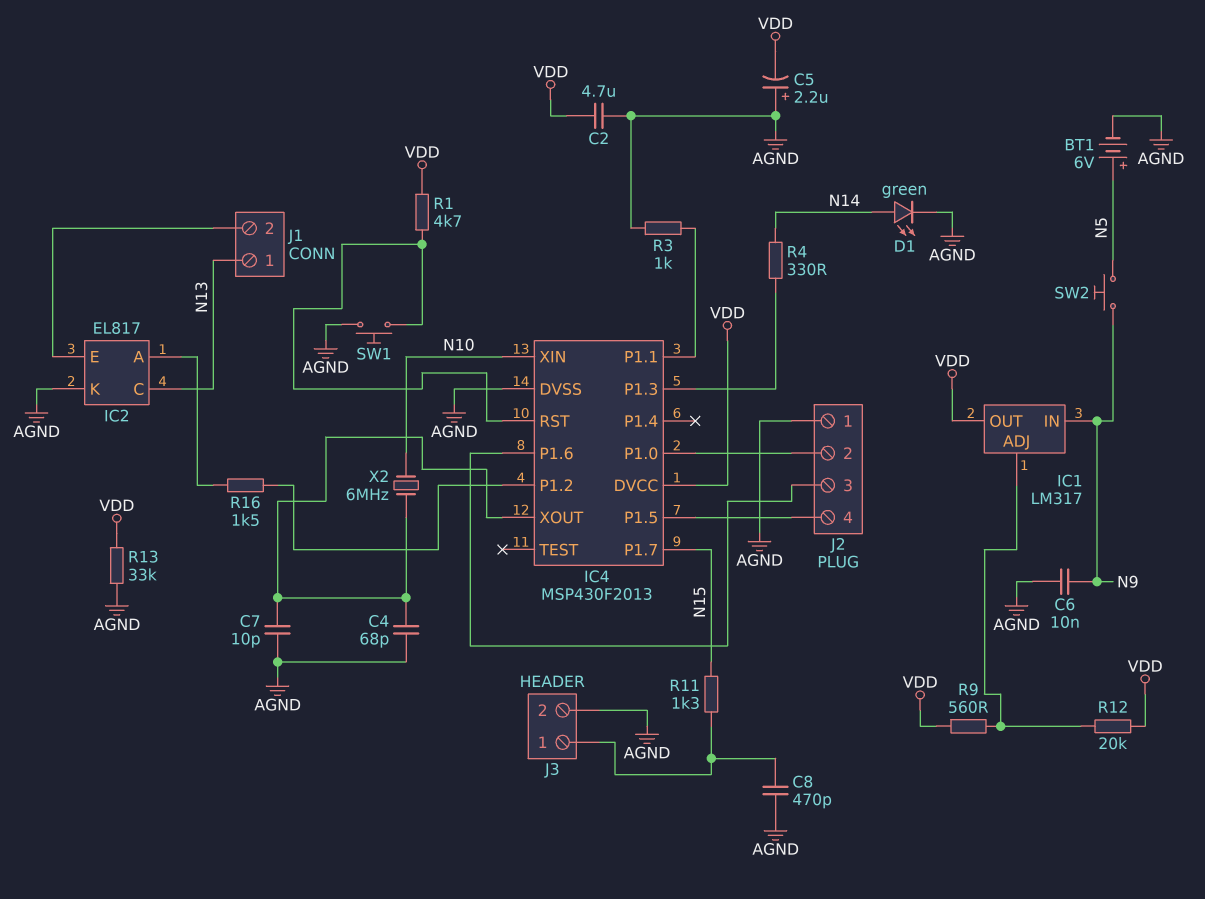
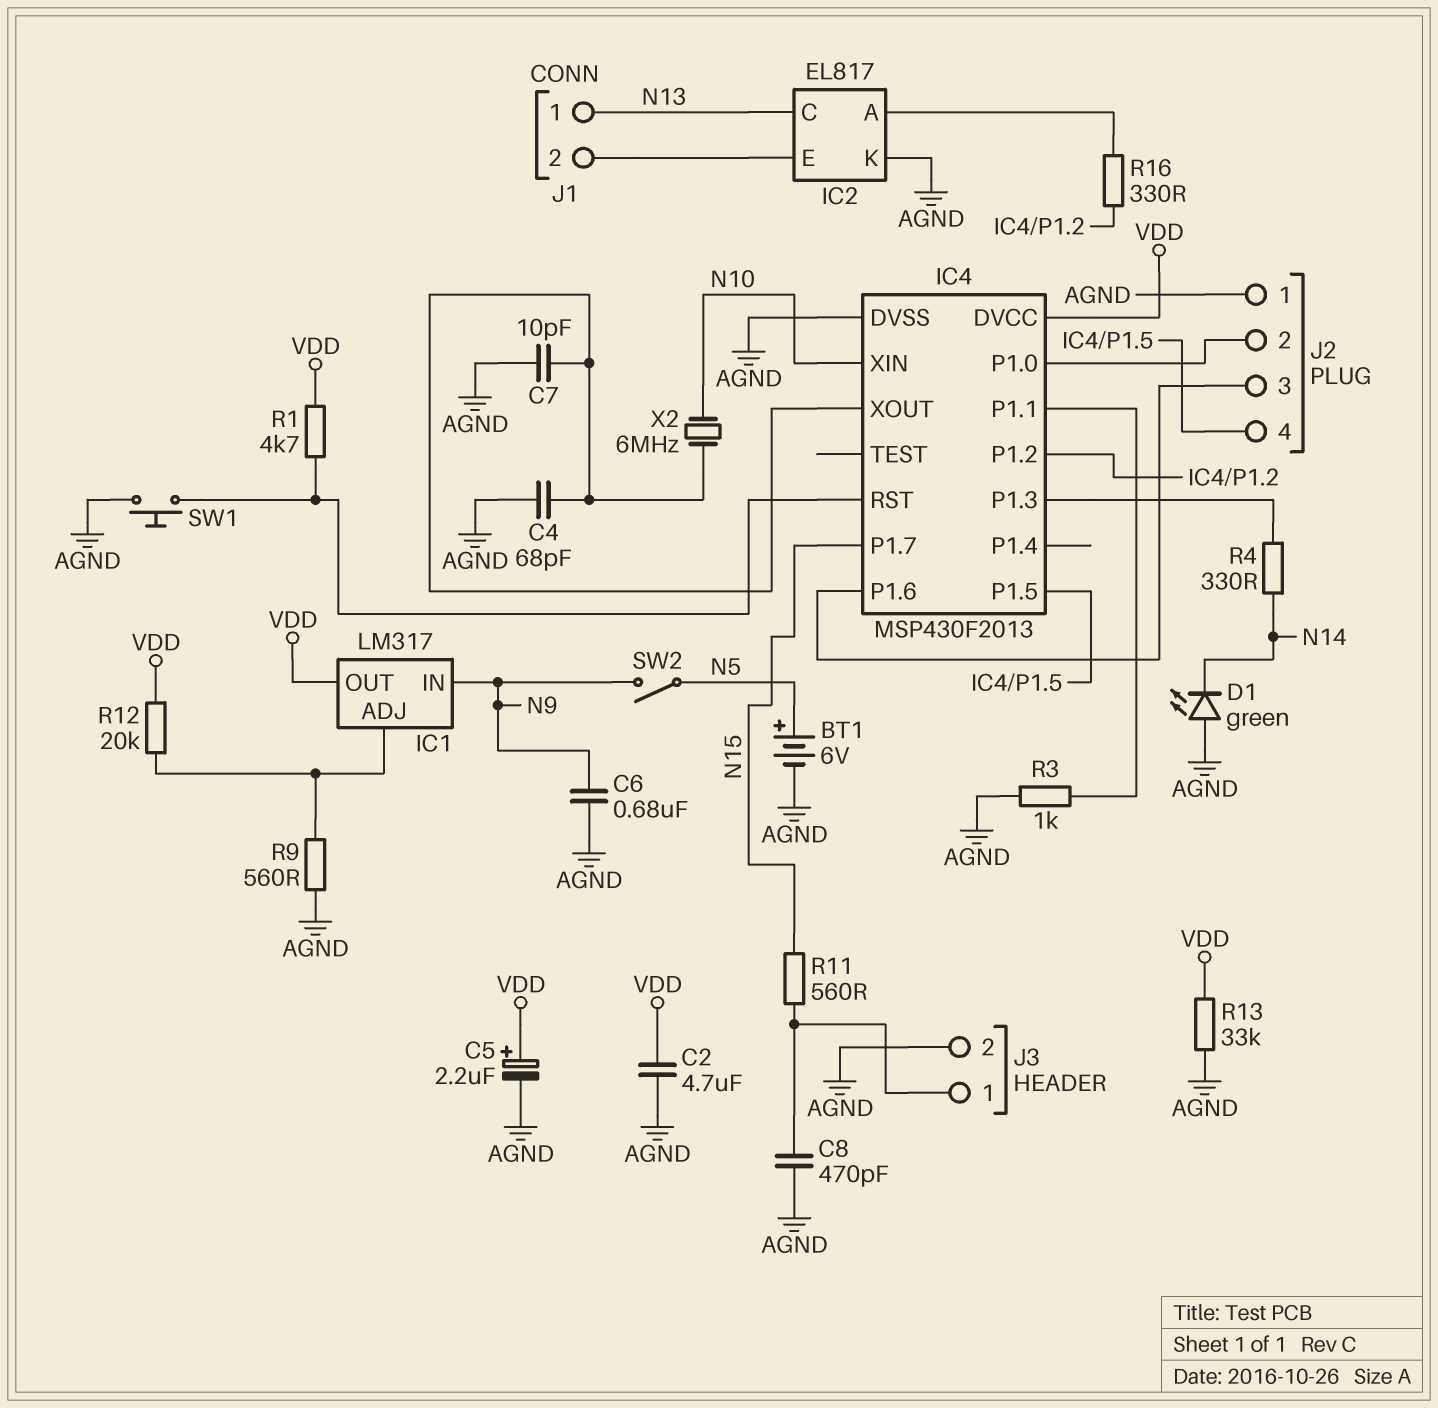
C5: 2.2uF (plus AGND, minus VDD) -> 2.2uF (plus VDD, minus AGND)
C6: 10nF (AGND, N9) -> 680nF (AGND, N9)
D1: LED green (A N14, K AGND) -> LED green (A AGND, K N14)
R9: 560 (IC1/ADJ, VDD) -> 560 (AGND, IC1/ADJ)
R11: 1.3k (J3/1, N15) -> 560 (J3/1, N15)
R16: 1.5k (IC2/A, IC4/P1.2) -> 330 (IC2/A, IC4/P1.2)
SW2: button (N5, N9) -> switch (N5, N9)

